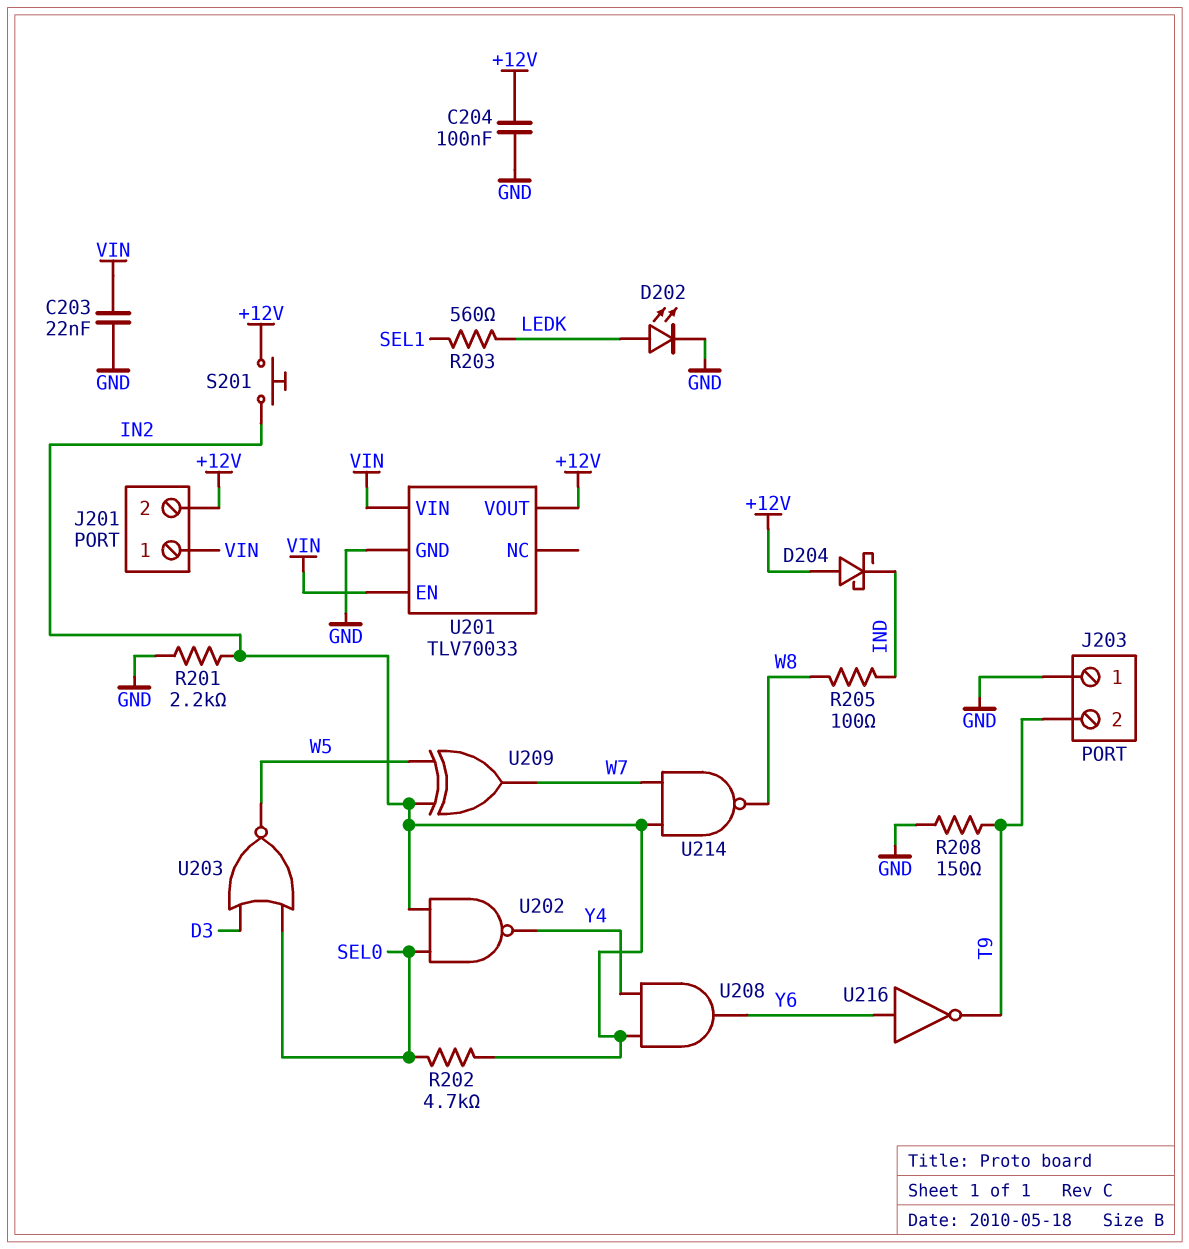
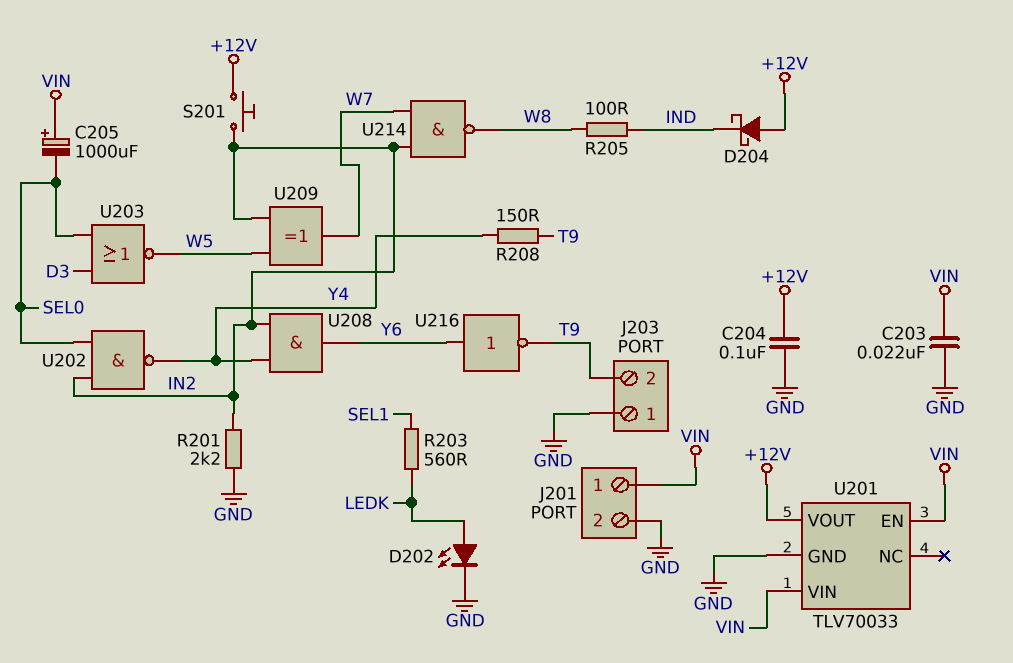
C205: none -> 1000uF (plus VIN, minus SEL0)
J201 pin 2: +12V -> GND
R202: 4.7k (IN2, SEL0) -> none
R208: 150 (GND, T9) -> 150 (T9, Y4)

